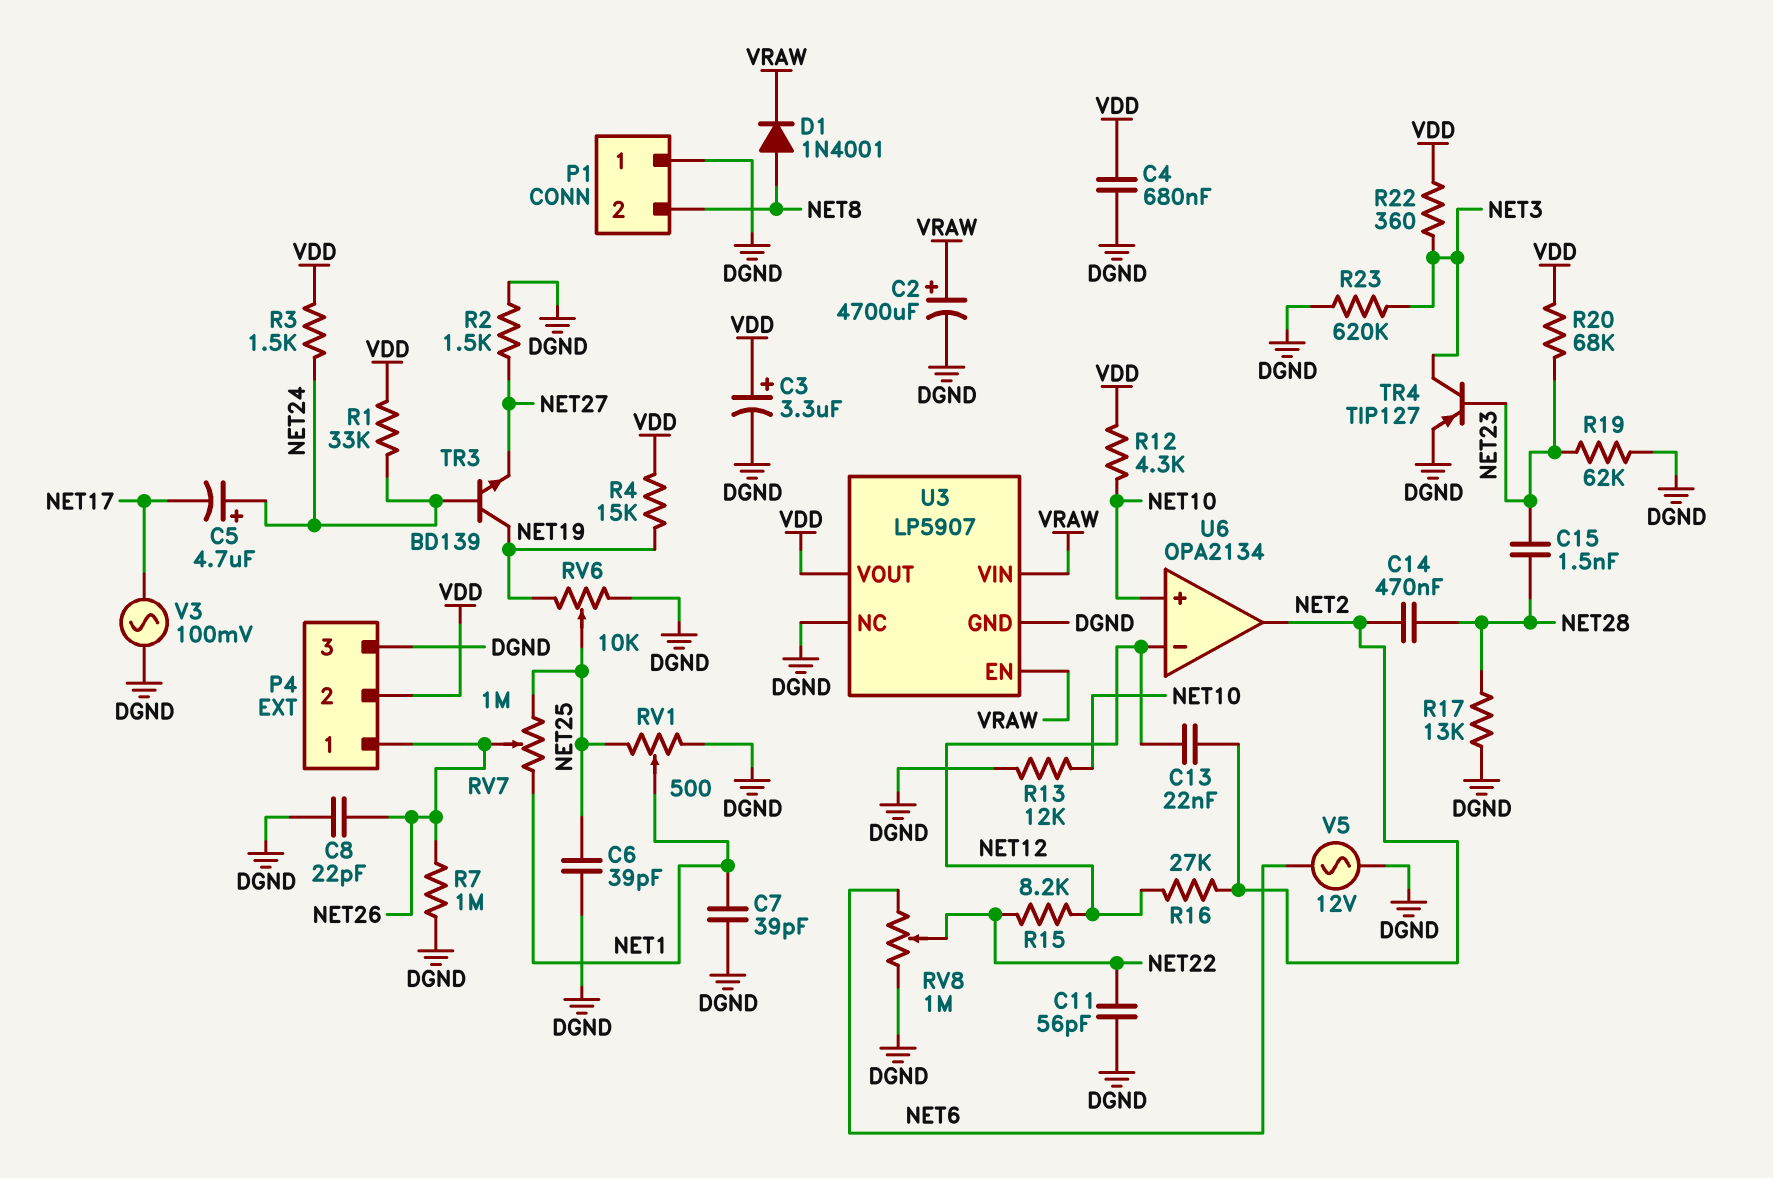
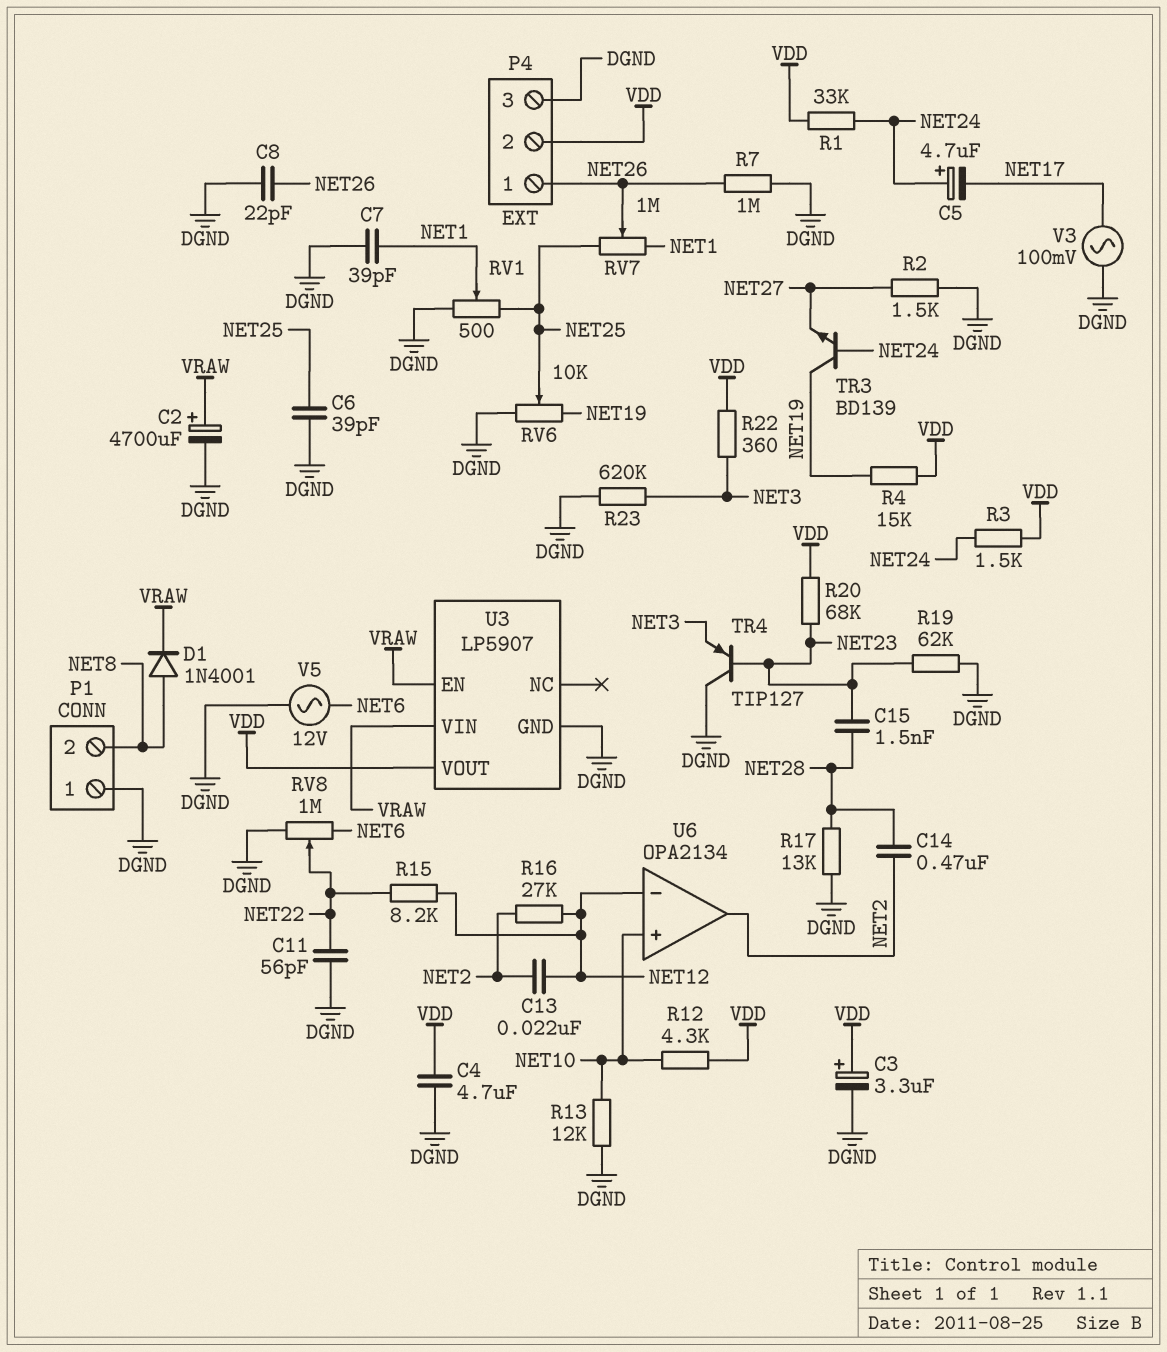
C4: 680nF (DGND, VDD) -> 4.7uF (DGND, VDD)
TR4: PNP TIP127 (B NET23, C NET3, E DGND) -> PNP TIP127 (B NET23, C DGND, E NET3)
U3 pin NC: DGND -> none

